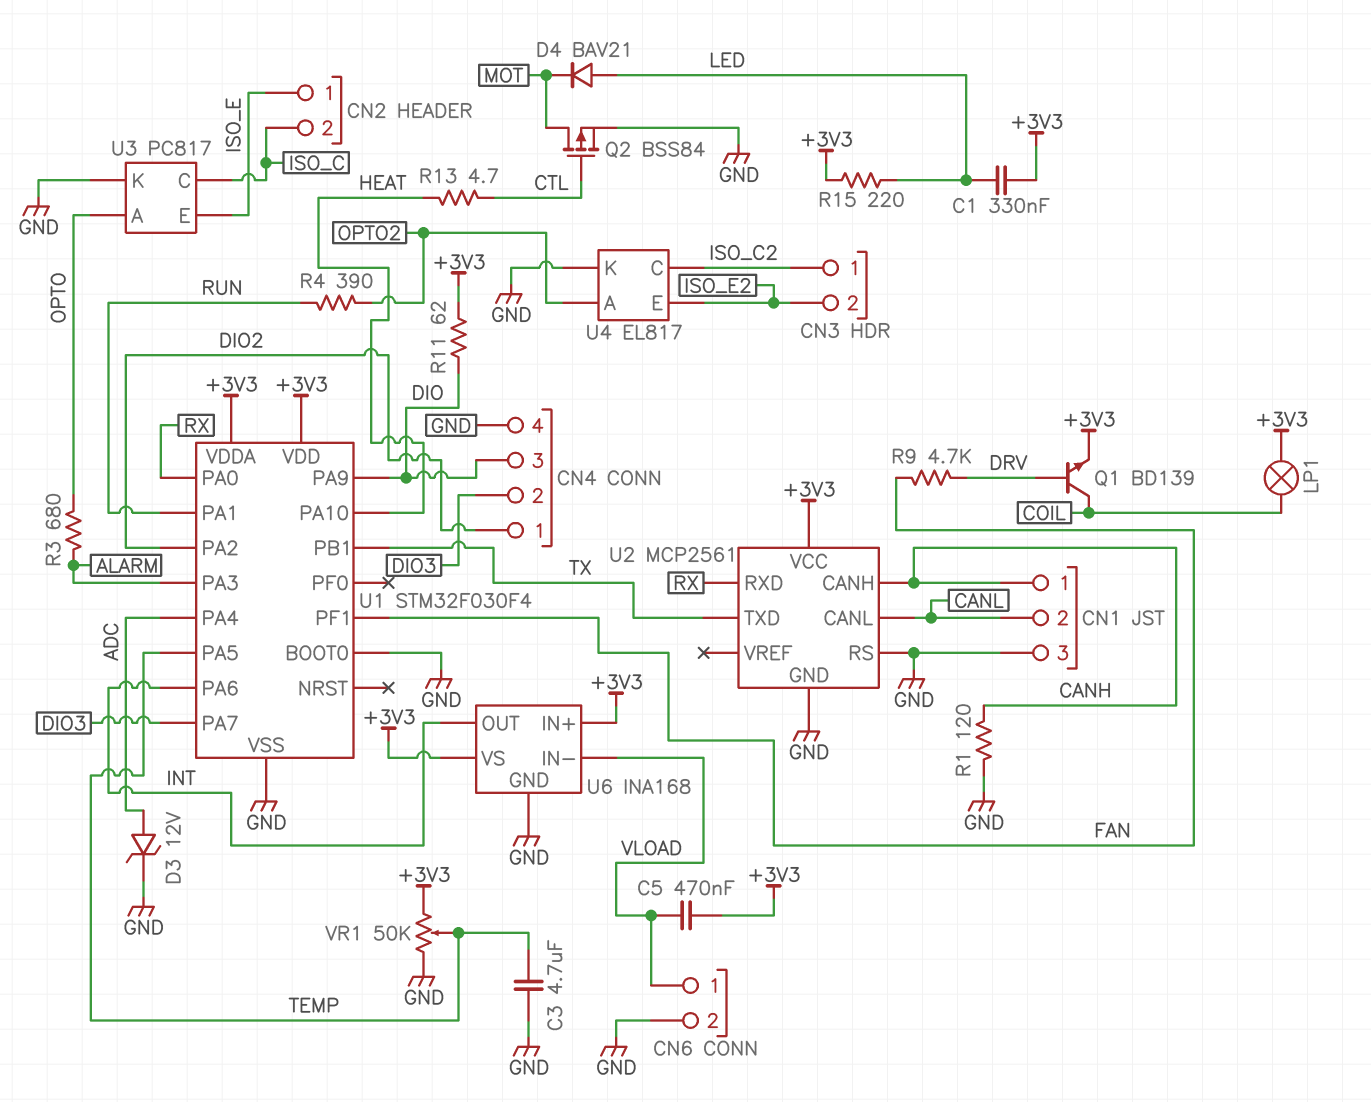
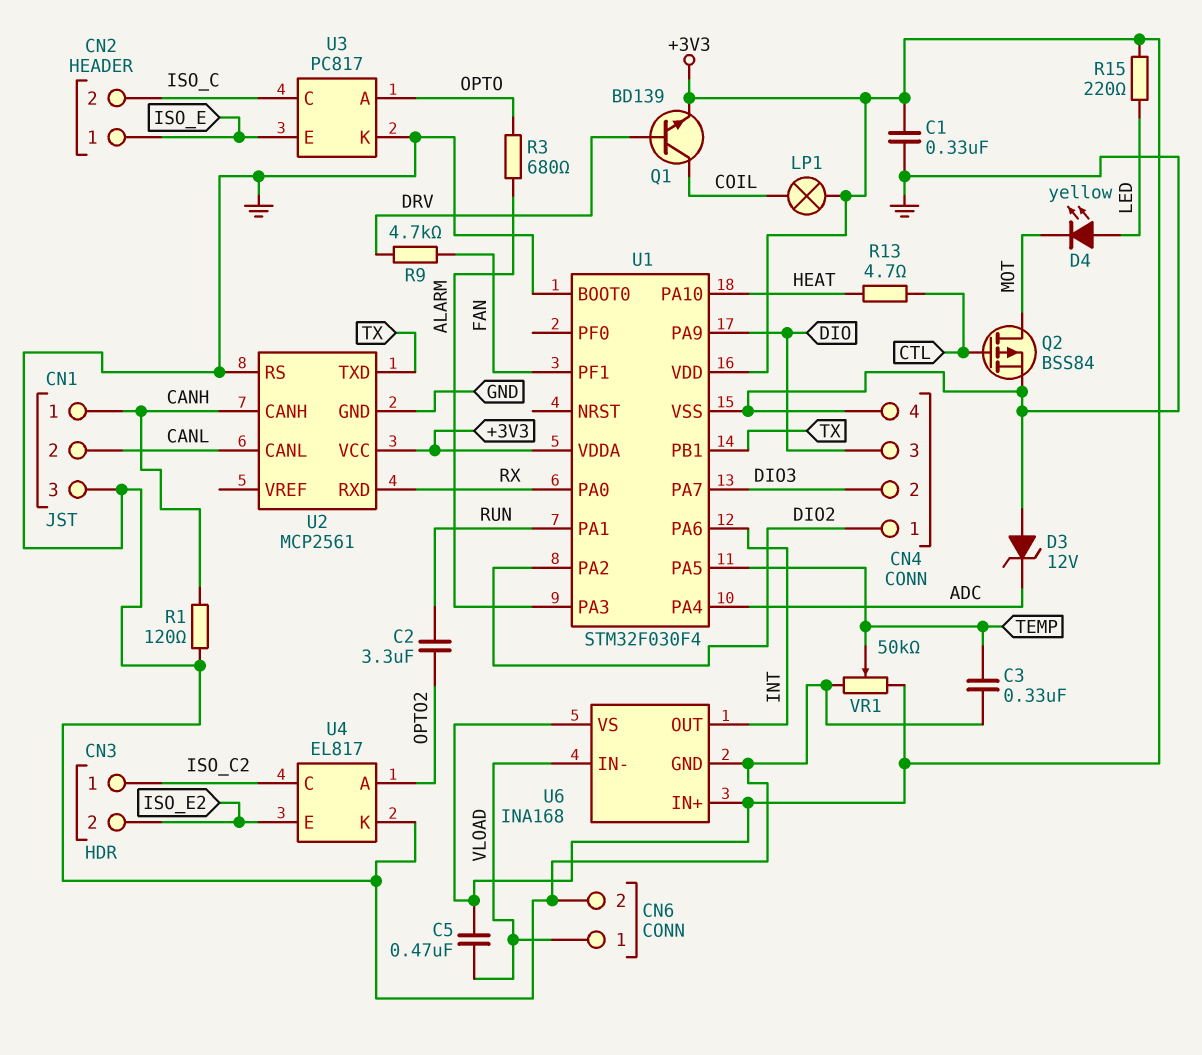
C1: 330nF (+3V3, LED) -> 330nF (+3V3, GND)
C2: none -> 3.3uF (OPTO2, RUN)
C3: 4.7uF (GND, TEMP) -> 330nF (GND, TEMP)
D3: zener 12V (A ADC, K GND) -> zener 12V (A GND, K ADC)
D4: diode BAV21 (A LED, K MOT) -> LED yellow (A LED, K MOT)
R4: 390 (OPTO2, RUN) -> none
R11: 62 (+3V3, DIO) -> none

